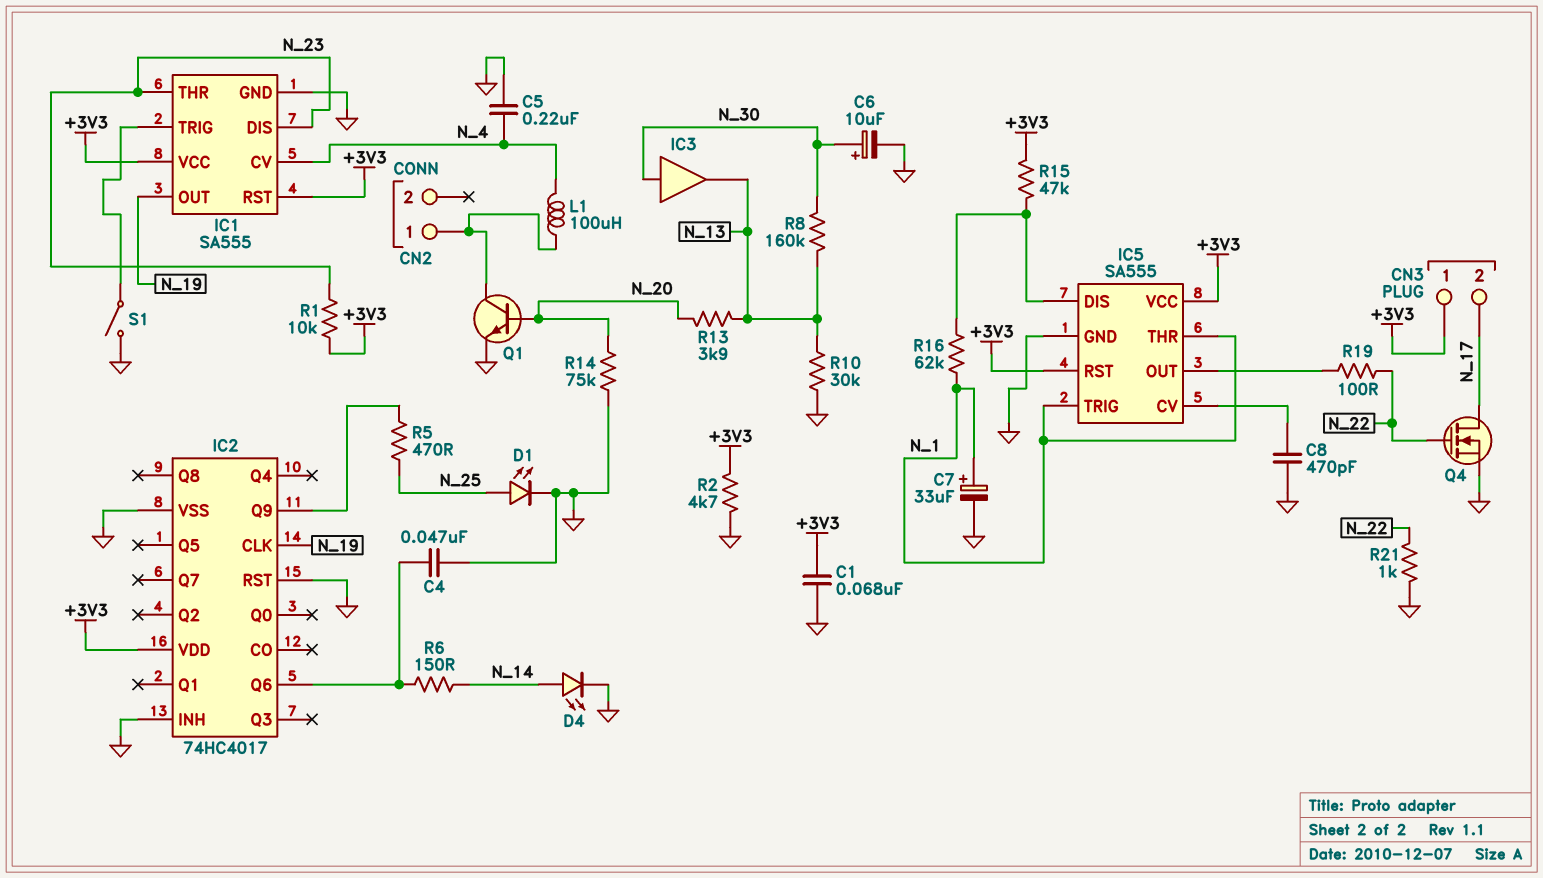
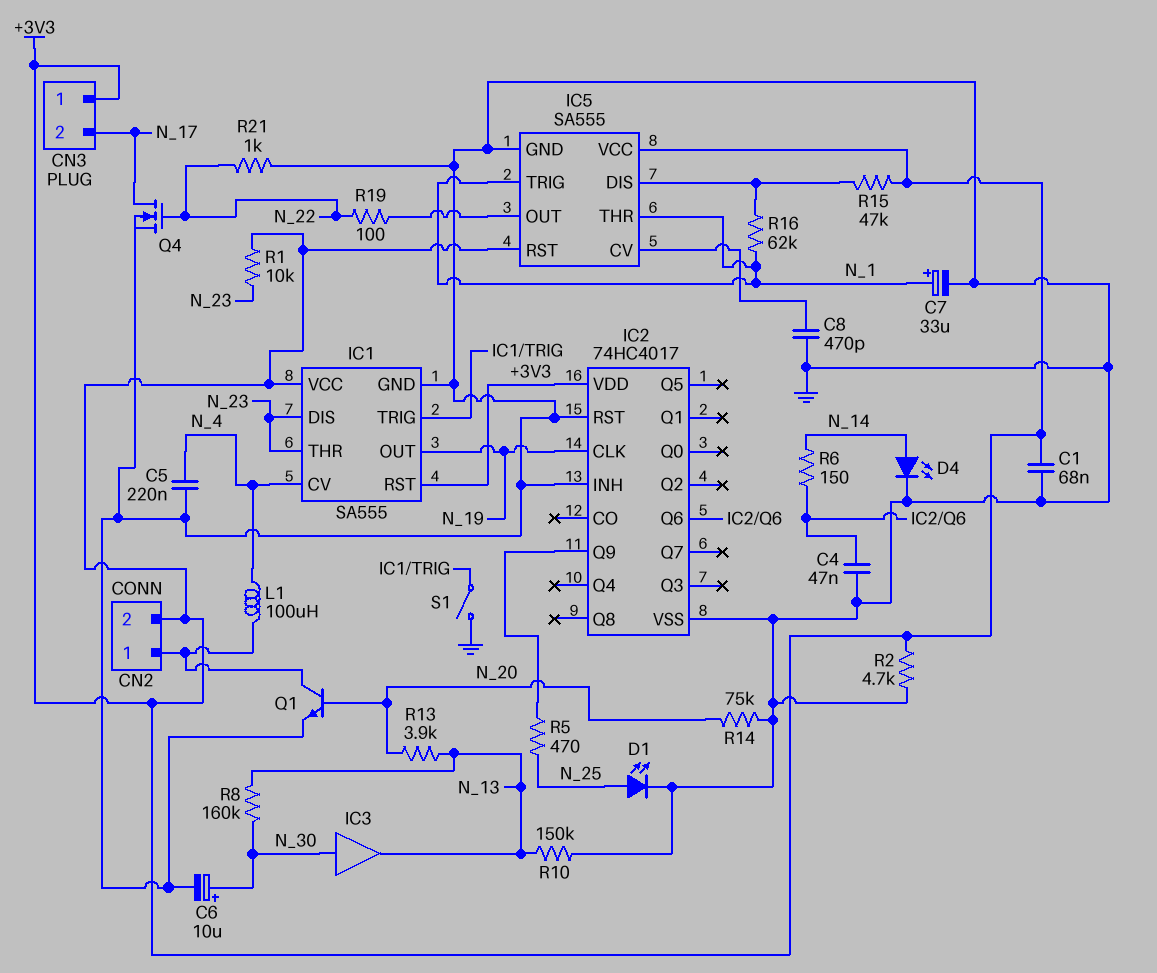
CN2 pin 2: none -> +3V3
R10: 30k (GND, N_13) -> 150k (GND, N_13)

